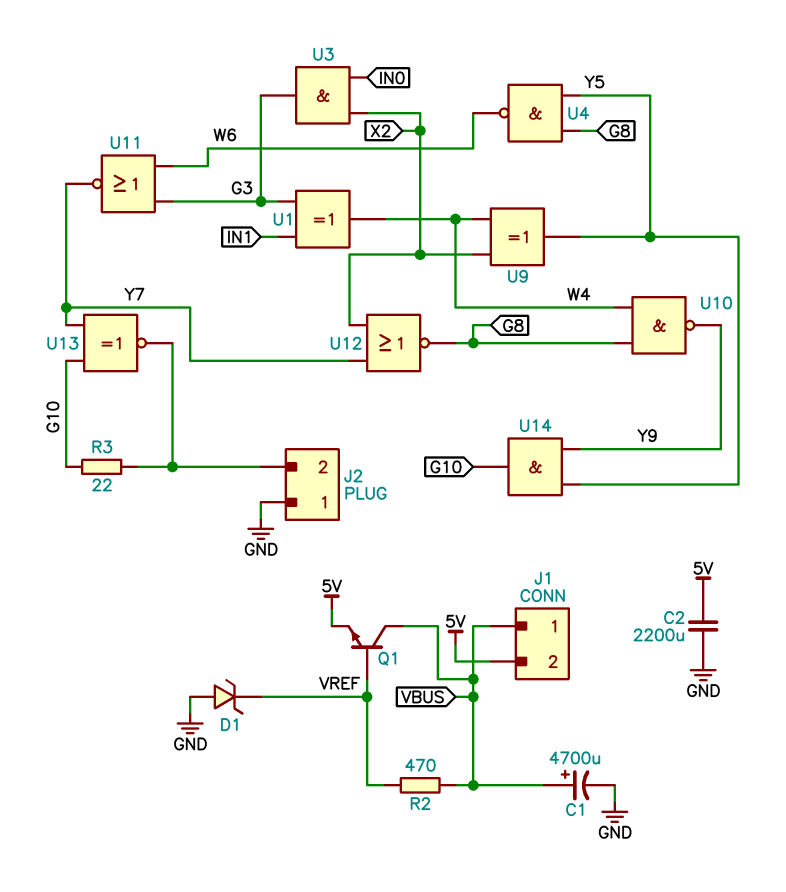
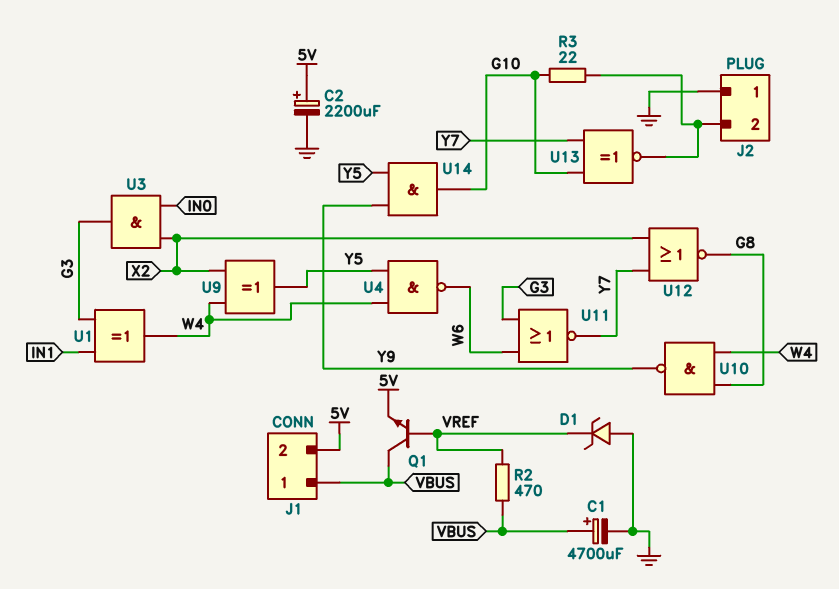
C2: 2200uF (5V, GND) -> 2200uF (plus 5V, minus GND)
U4: NAND (in G8, in Y5, out W6) -> NAND (in W4, in Y5, out W6)

